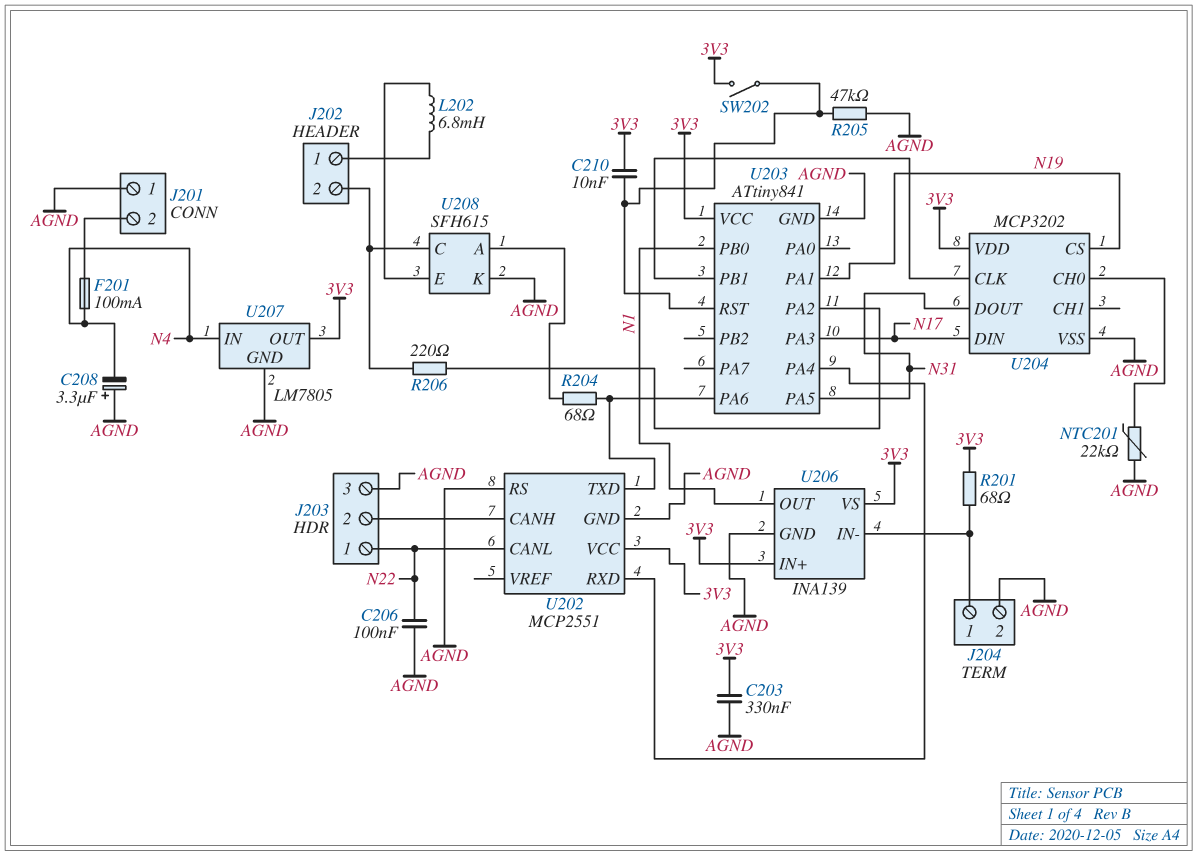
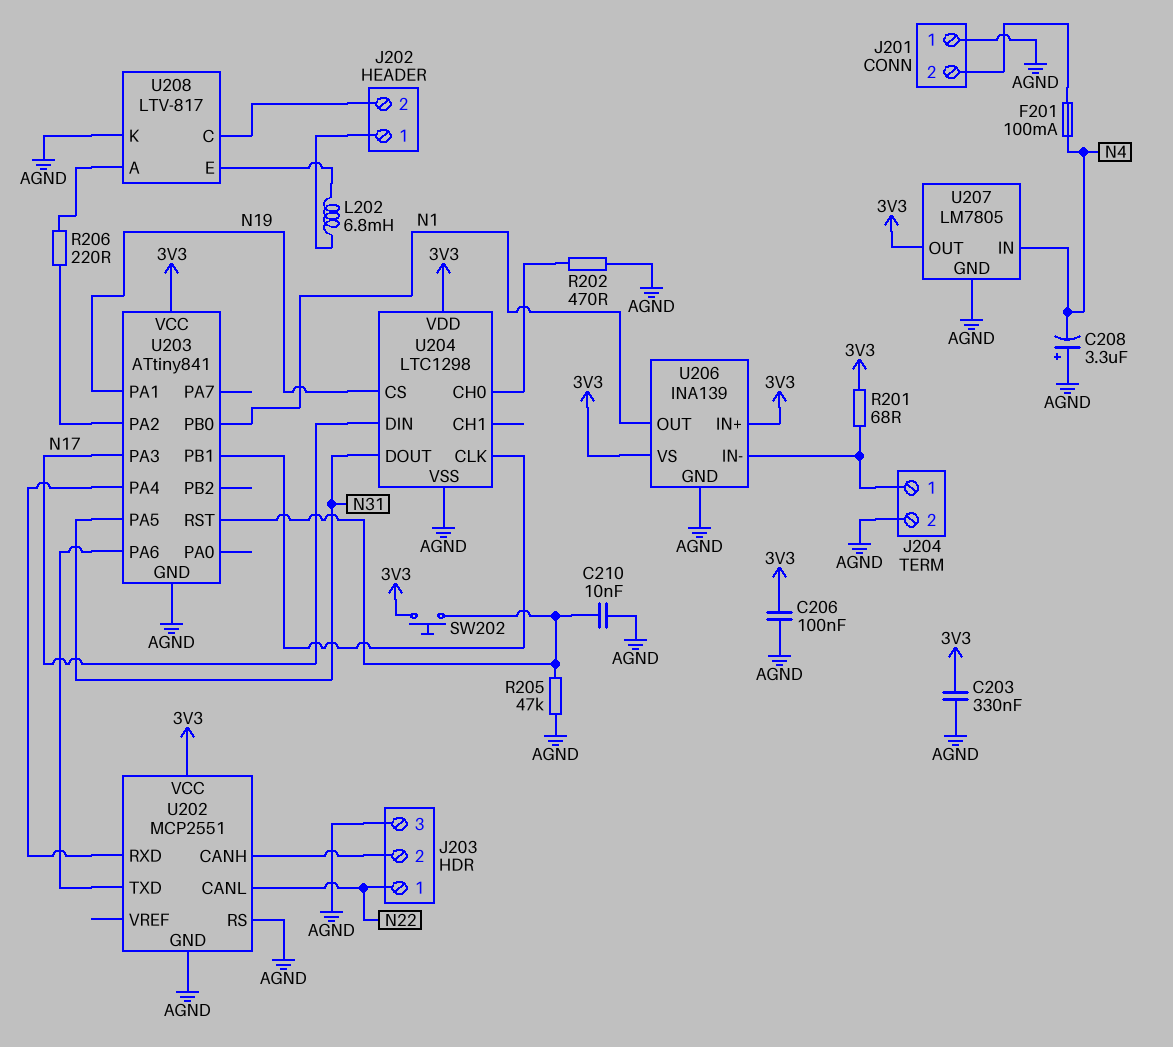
C206: 100nF (AGND, N22) -> 100nF (3V3, AGND)
C210: 10nF (3V3, U203/RST) -> 10nF (AGND, U203/RST)
NTC201: 22k (AGND, U204/CH0) -> none
R202: none -> 470 (AGND, U204/CH0)
R204: 68 (U202/TXD, U208/A) -> none
R206: 220 (J202/2, U203/PA2) -> 220 (U203/PA2, U208/A)
SW202: switch (3V3, U203/RST) -> button (3V3, U203/RST)
U204: MCP3202 -> LTC1298
U208: SFH615 -> LTV-817

